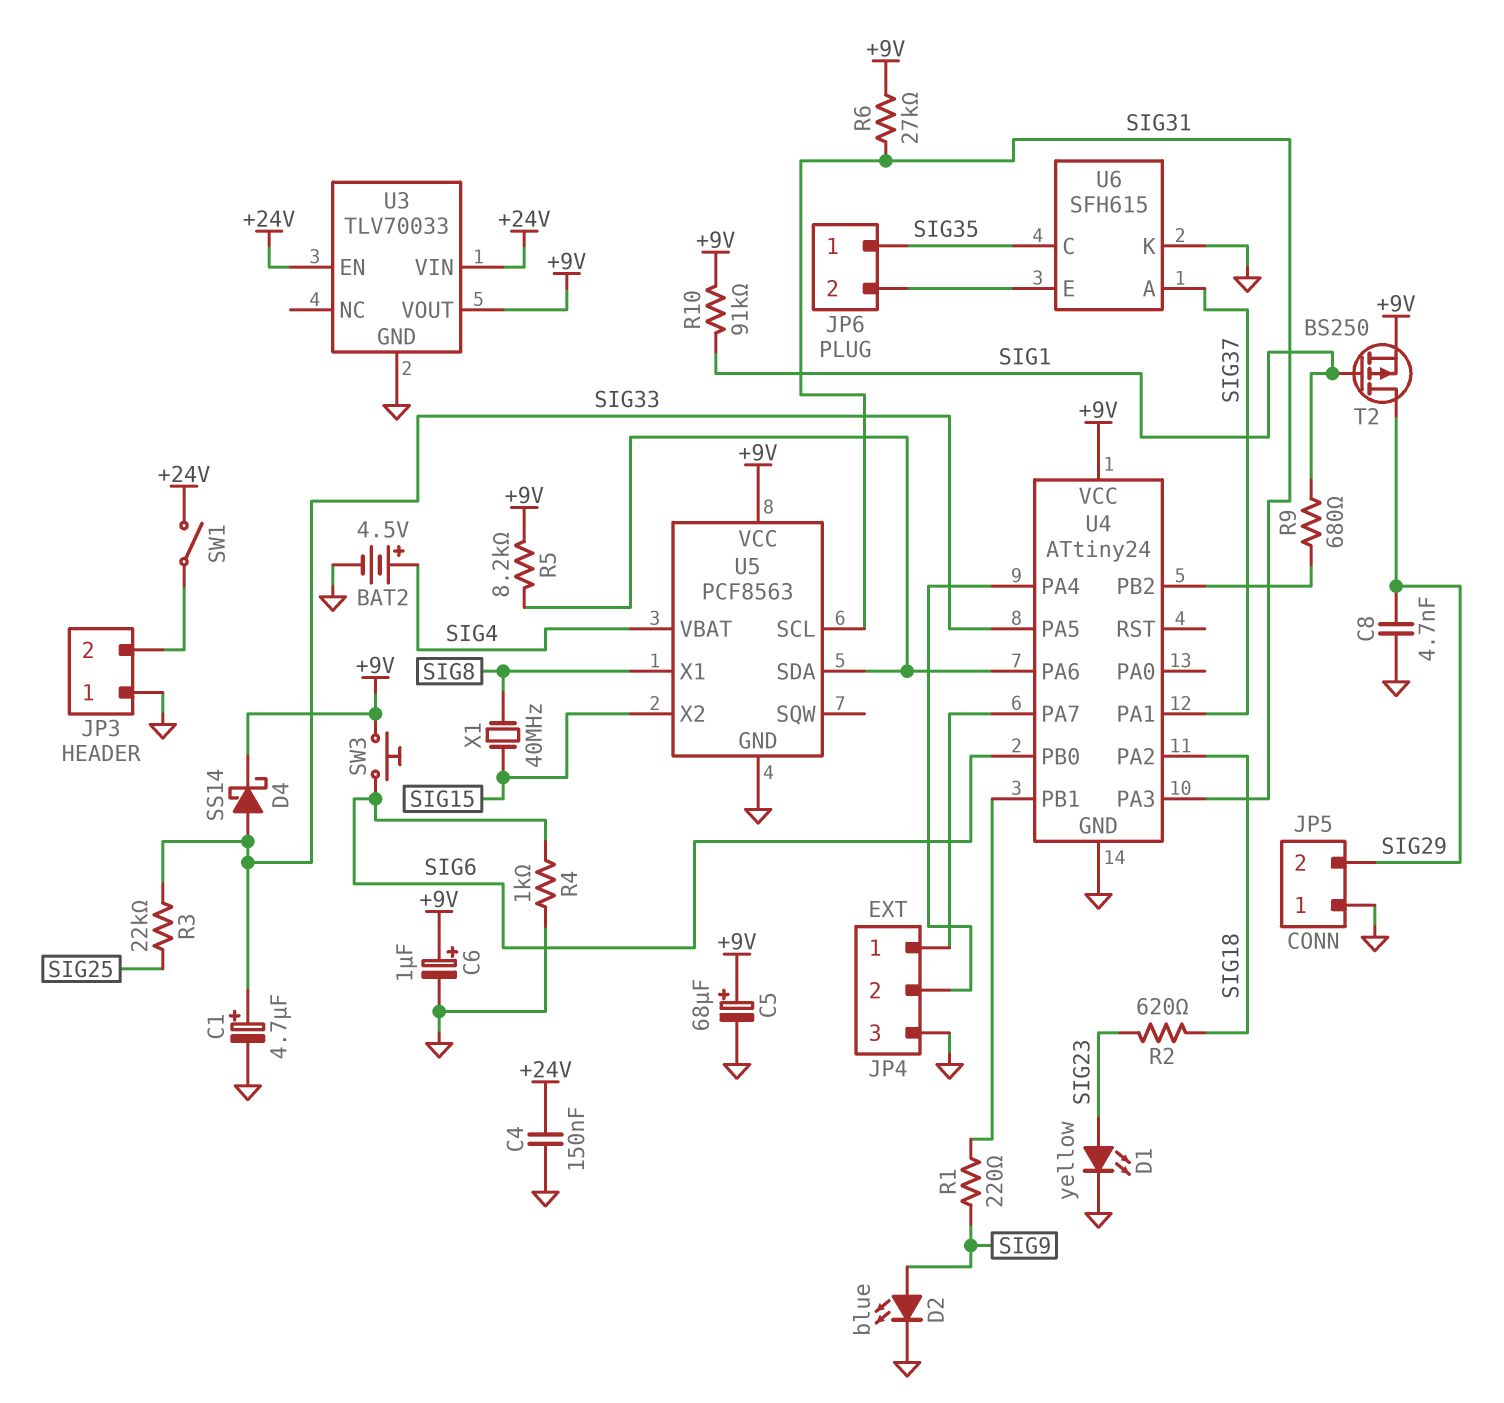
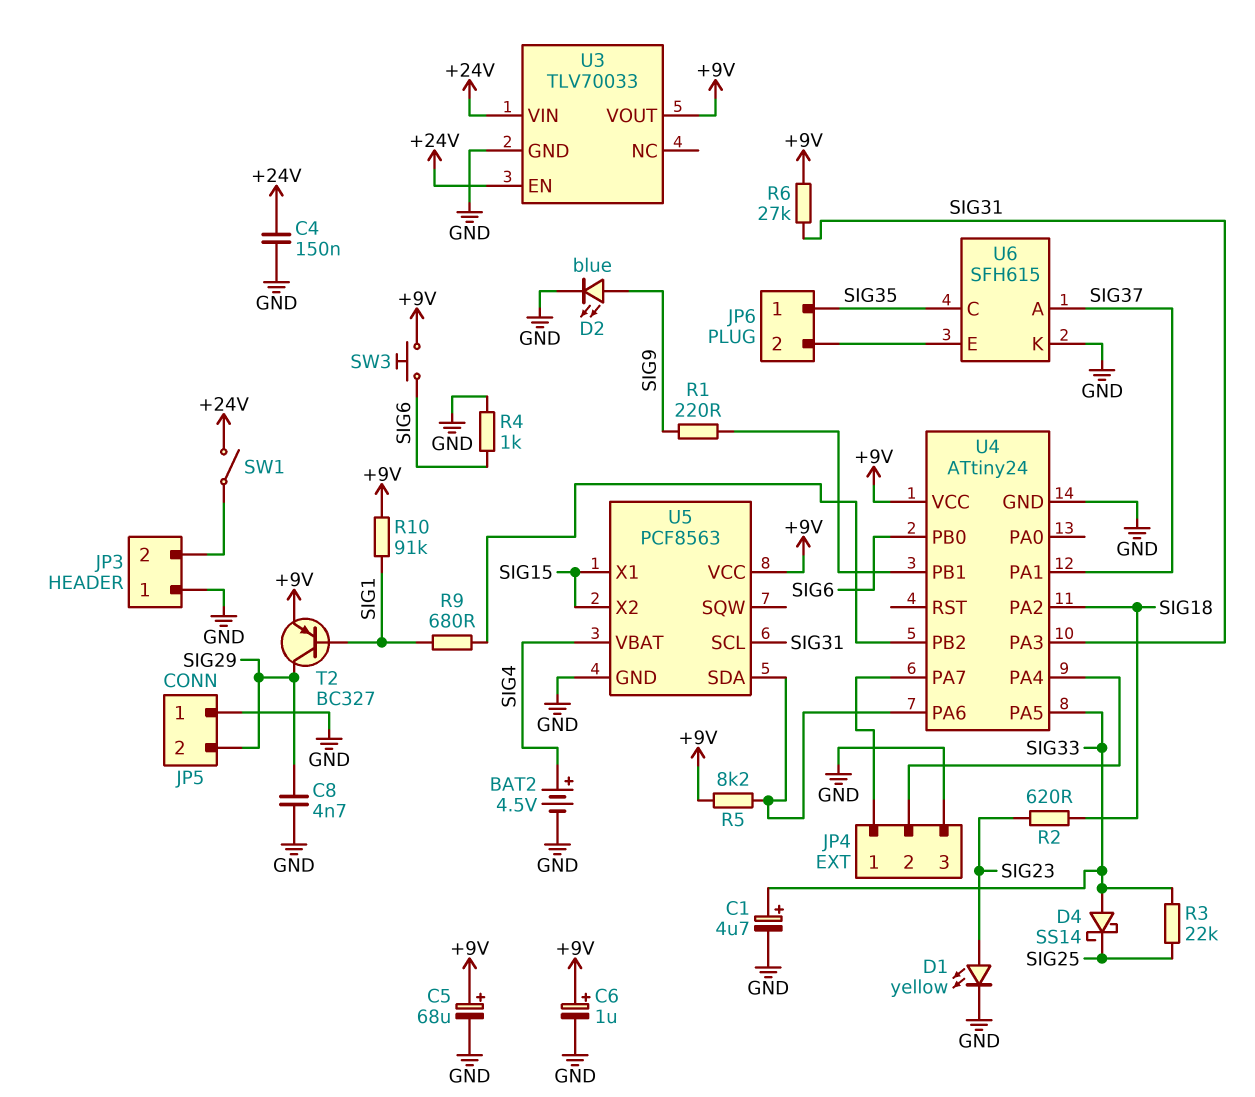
D4: schottky SS14 (A SIG33, K +9V) -> schottky SS14 (A SIG33, K SIG25)
T2: PMOS BS250 (G SIG1, D SIG29, S +9V) -> PNP BC327 (B SIG1, C SIG29, E +9V)
U5 pin X1: SIG8 -> SIG15
X1: 40MHz (SIG8, SIG15) -> none

